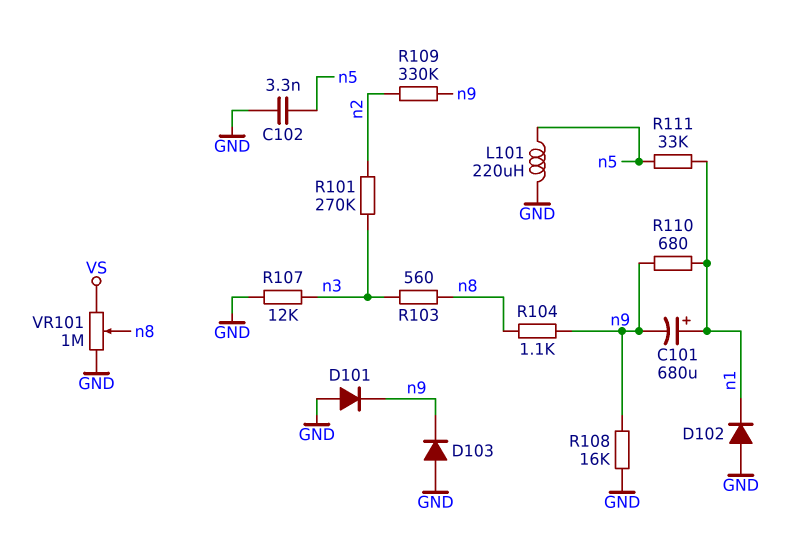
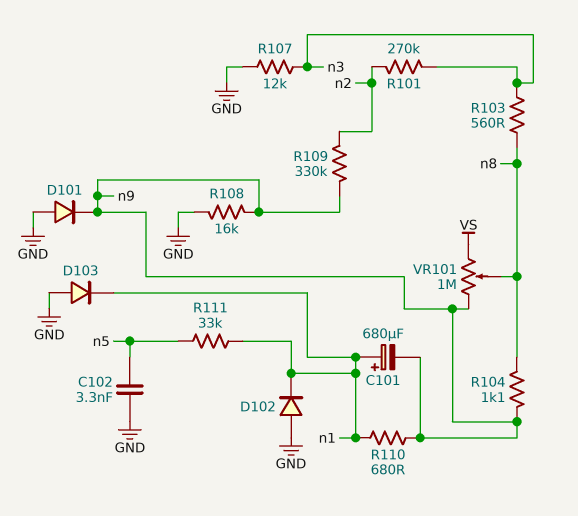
D103: diode (A GND, K n9) -> diode (A GND, K n1)
L101: 220uH (GND, n5) -> none
VR101: 1M (GND, VS, wiper n8) -> 1M (VS, n9, wiper n8)

